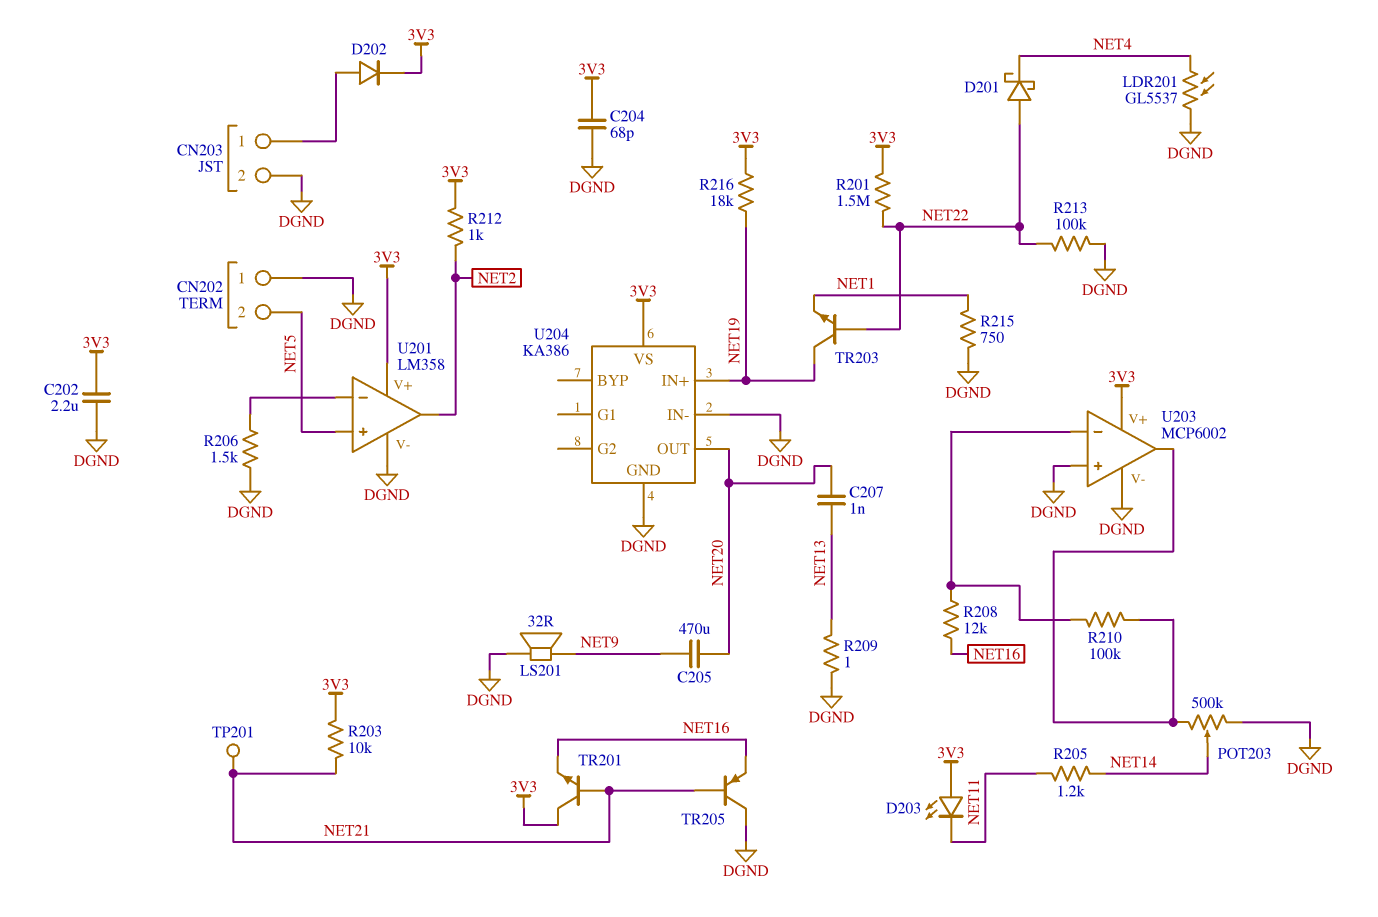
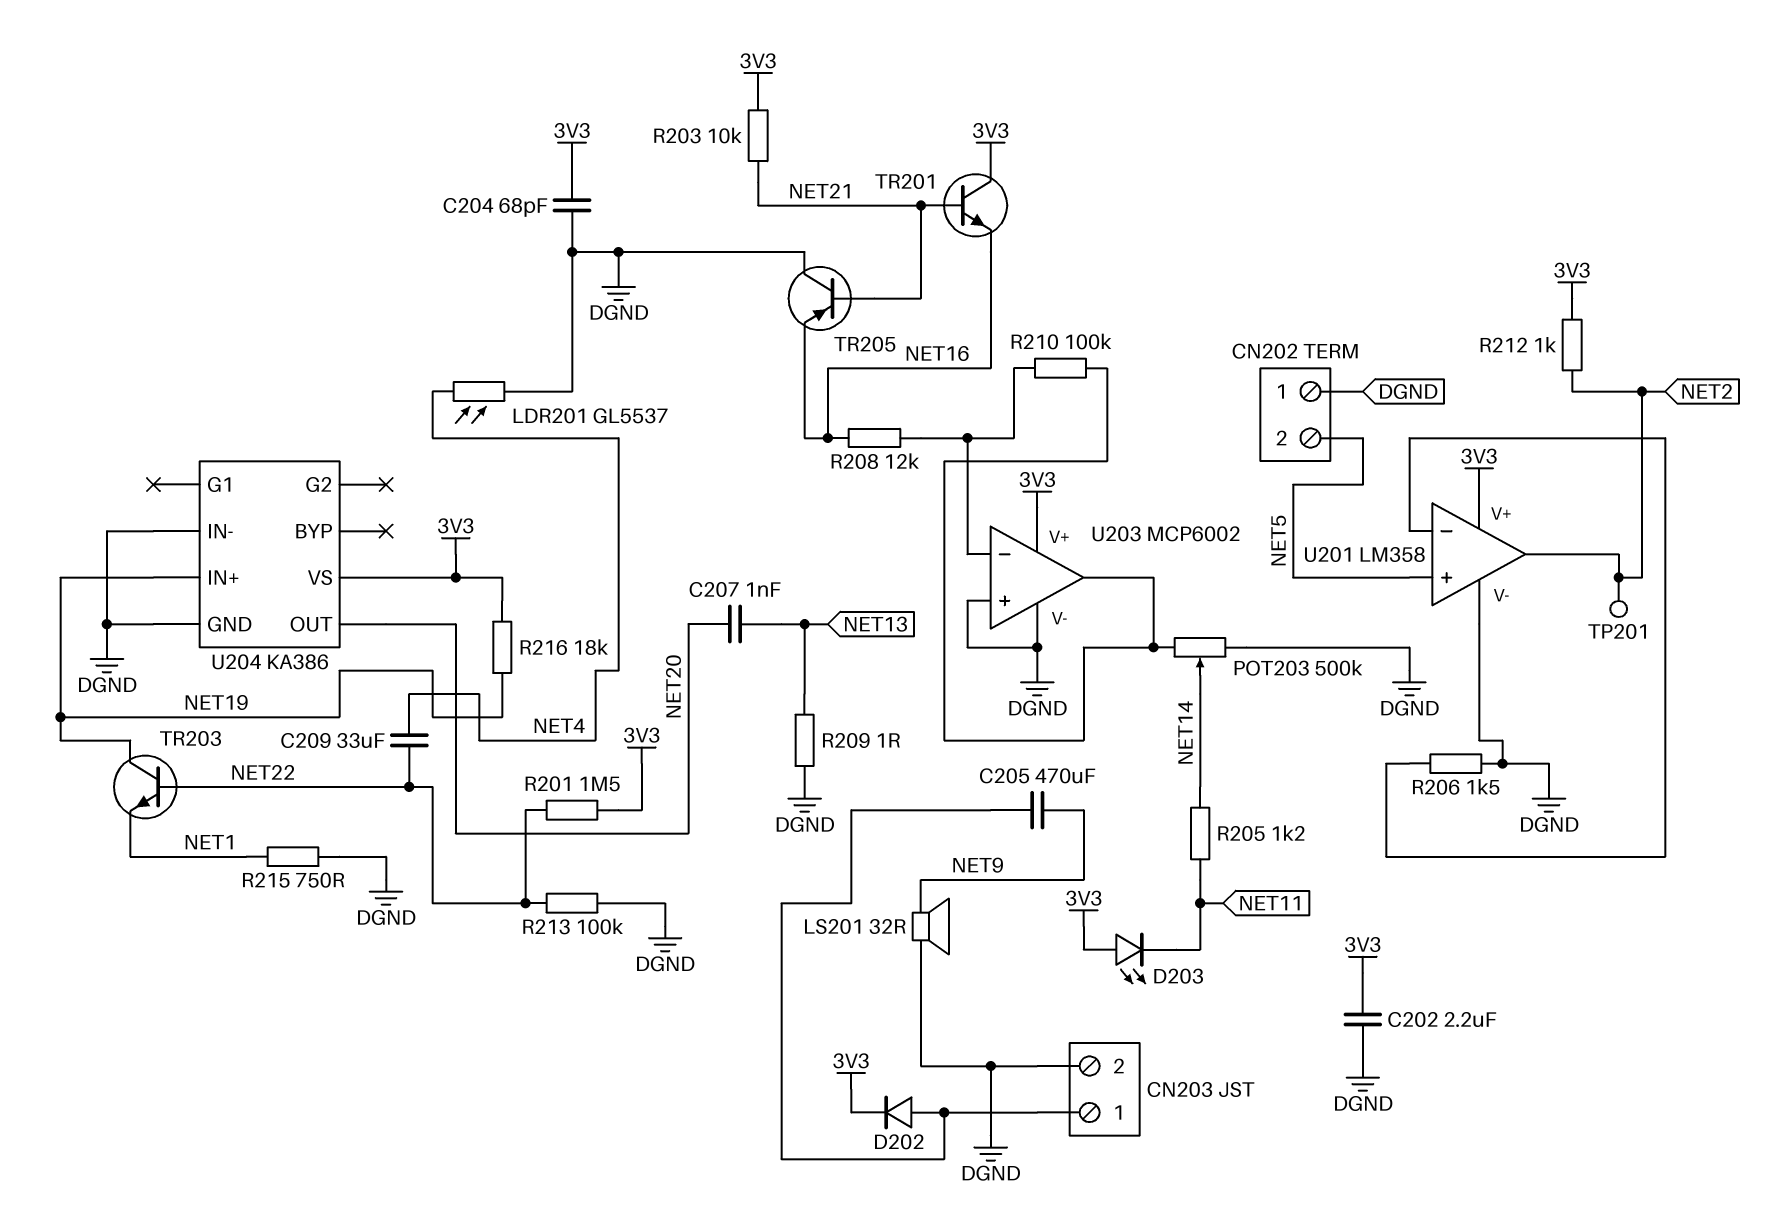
C205: 470uF (NET9, NET20) -> 470uF (CN203/1, NET9)
C209: none -> 33uF (NET4, NET22)
D201: schottky (A NET22, K NET4) -> none
TP201: test point (NET21) -> test point (NET2)

